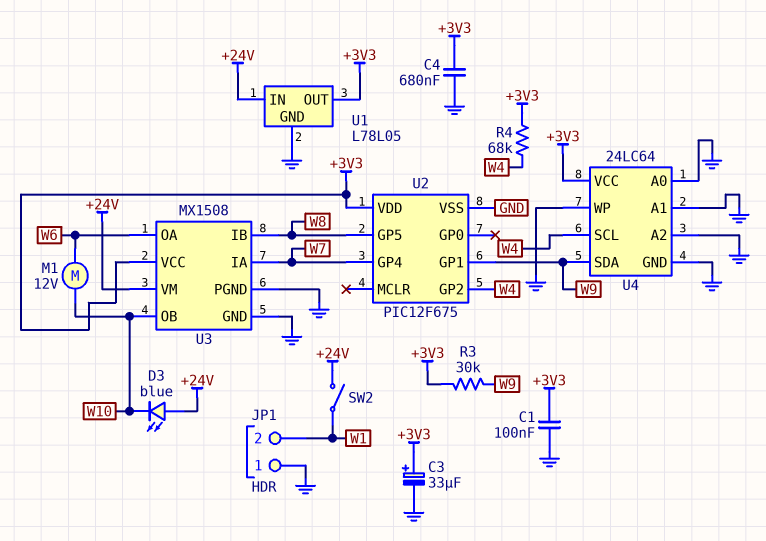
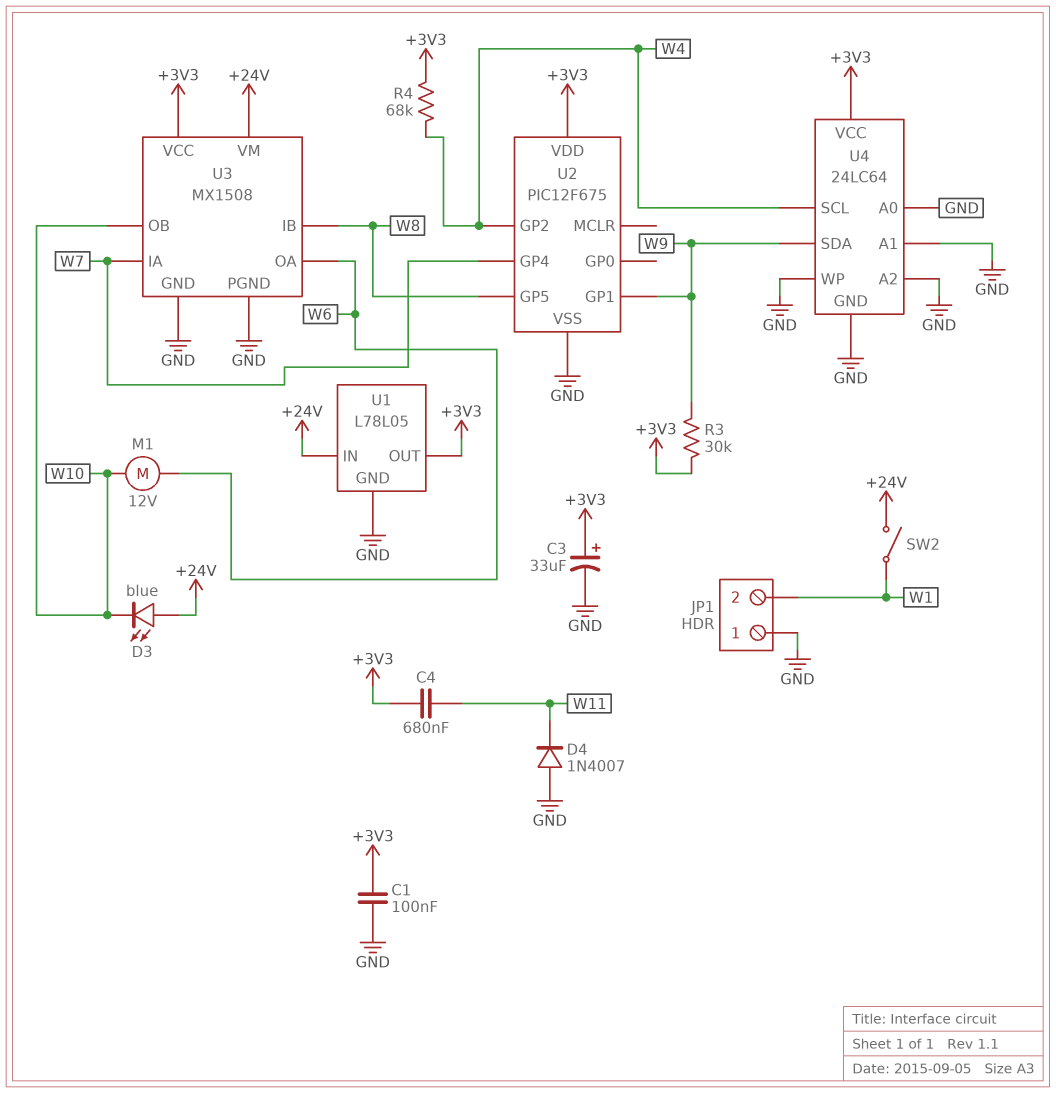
C4: 680nF (+3V3, GND) -> 680nF (+3V3, W11)
D4: none -> diode 1N4007 (A GND, K W11)

